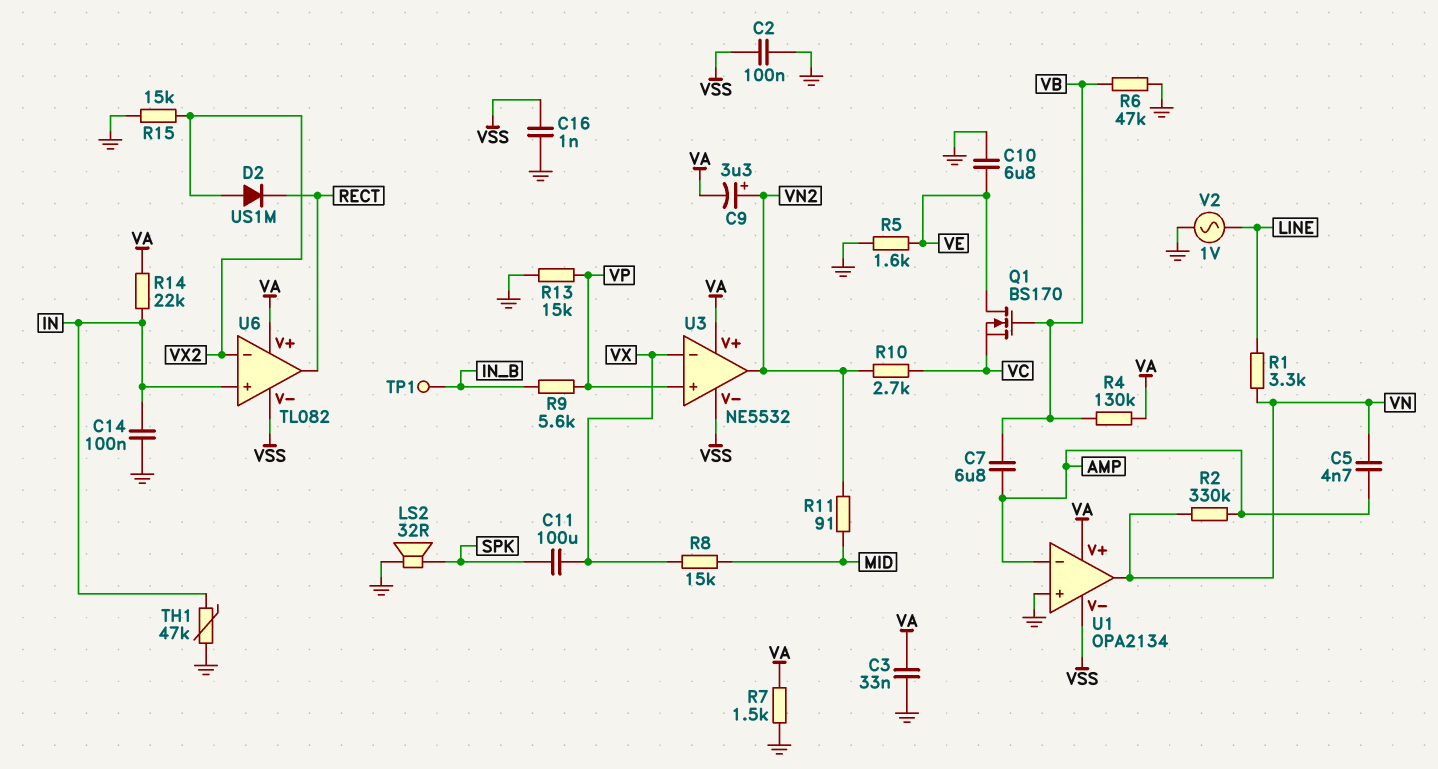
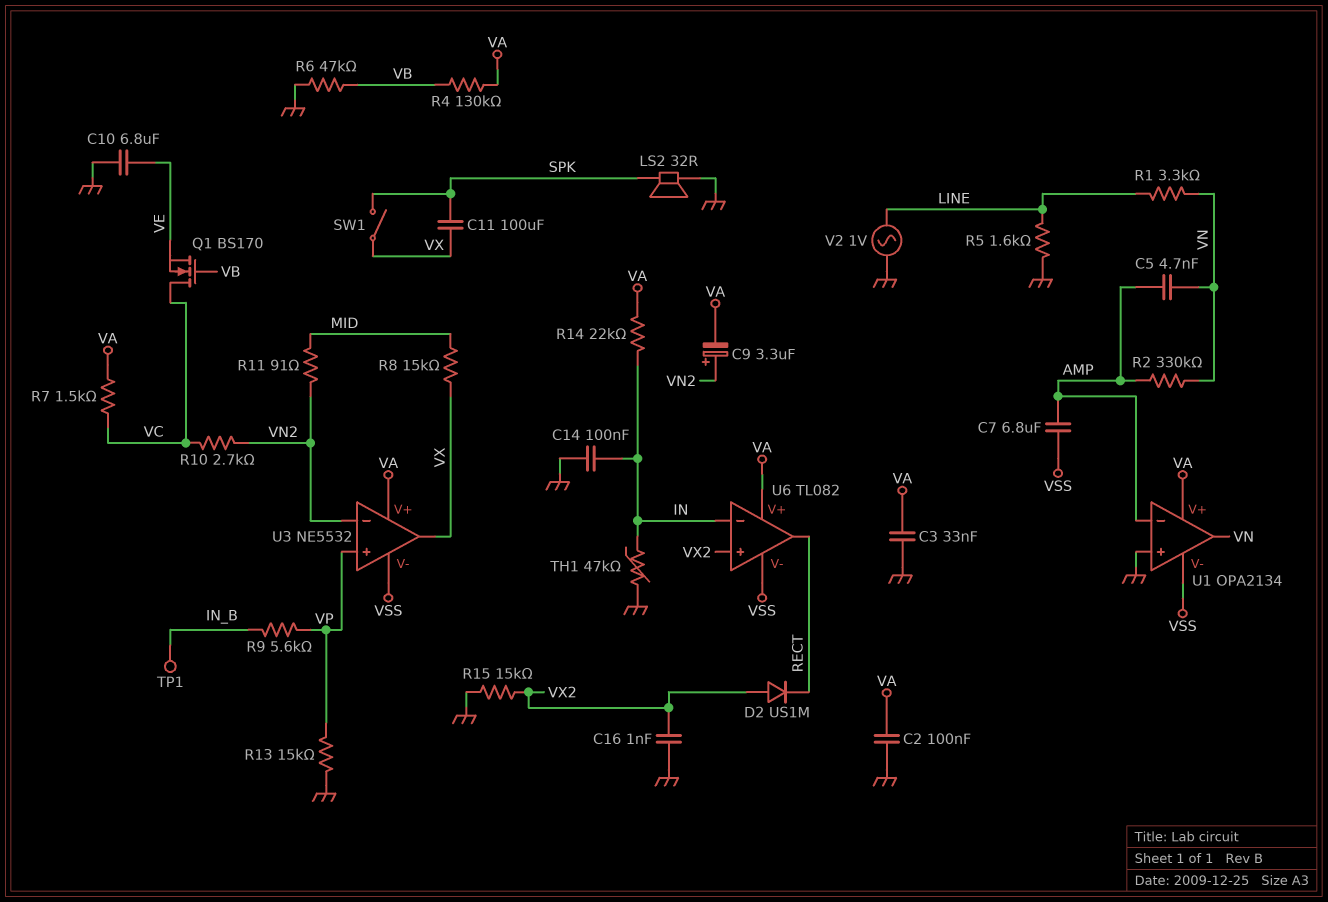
C2: 100nF (GND, VSS) -> 100nF (GND, VA)
C7: 6.8uF (AMP, VB) -> 6.8uF (AMP, VSS)
C16: 1nF (GND, VSS) -> 1nF (GND, VX2)
Q1: NMOS BS170 (G VB, D VE, S VC) -> NMOS BS170 (G VB, D VC, S VE)
R5: 1.6k (GND, VE) -> 1.6k (GND, LINE)
R7: 1.5k (GND, VA) -> 1.5k (VA, VC)
SW1: none -> switch (SPK, VX)
U3 pin in-: VX -> VN2
U3 pin out: VN2 -> VX
U6 pin in+: IN -> VX2
U6 pin in-: VX2 -> IN

